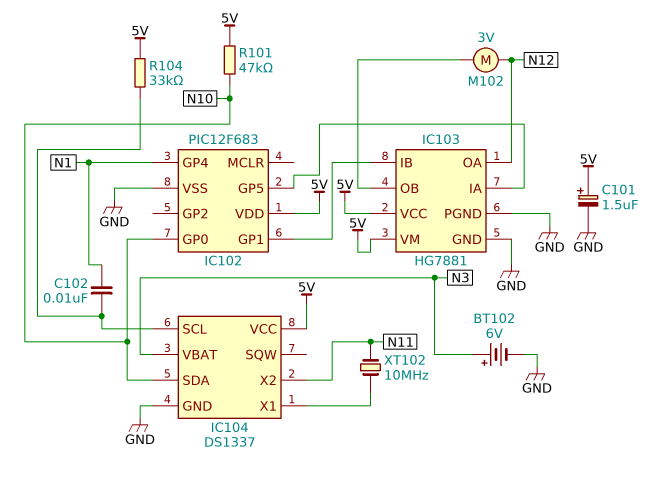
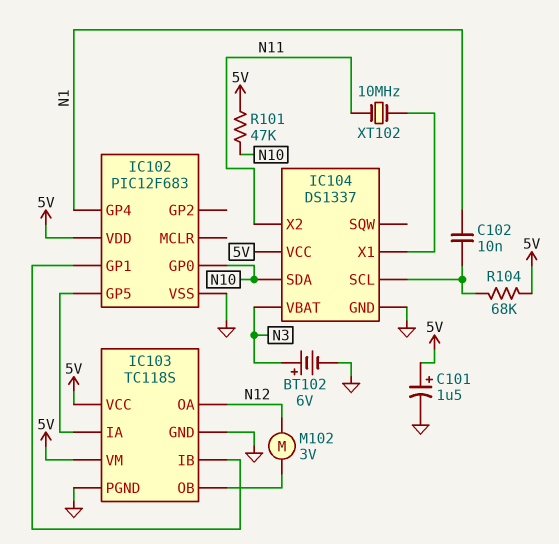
IC103: HG7881 -> TC118S
R104: 33k (5V, IC104/SCL) -> 68k (5V, IC104/SCL)

